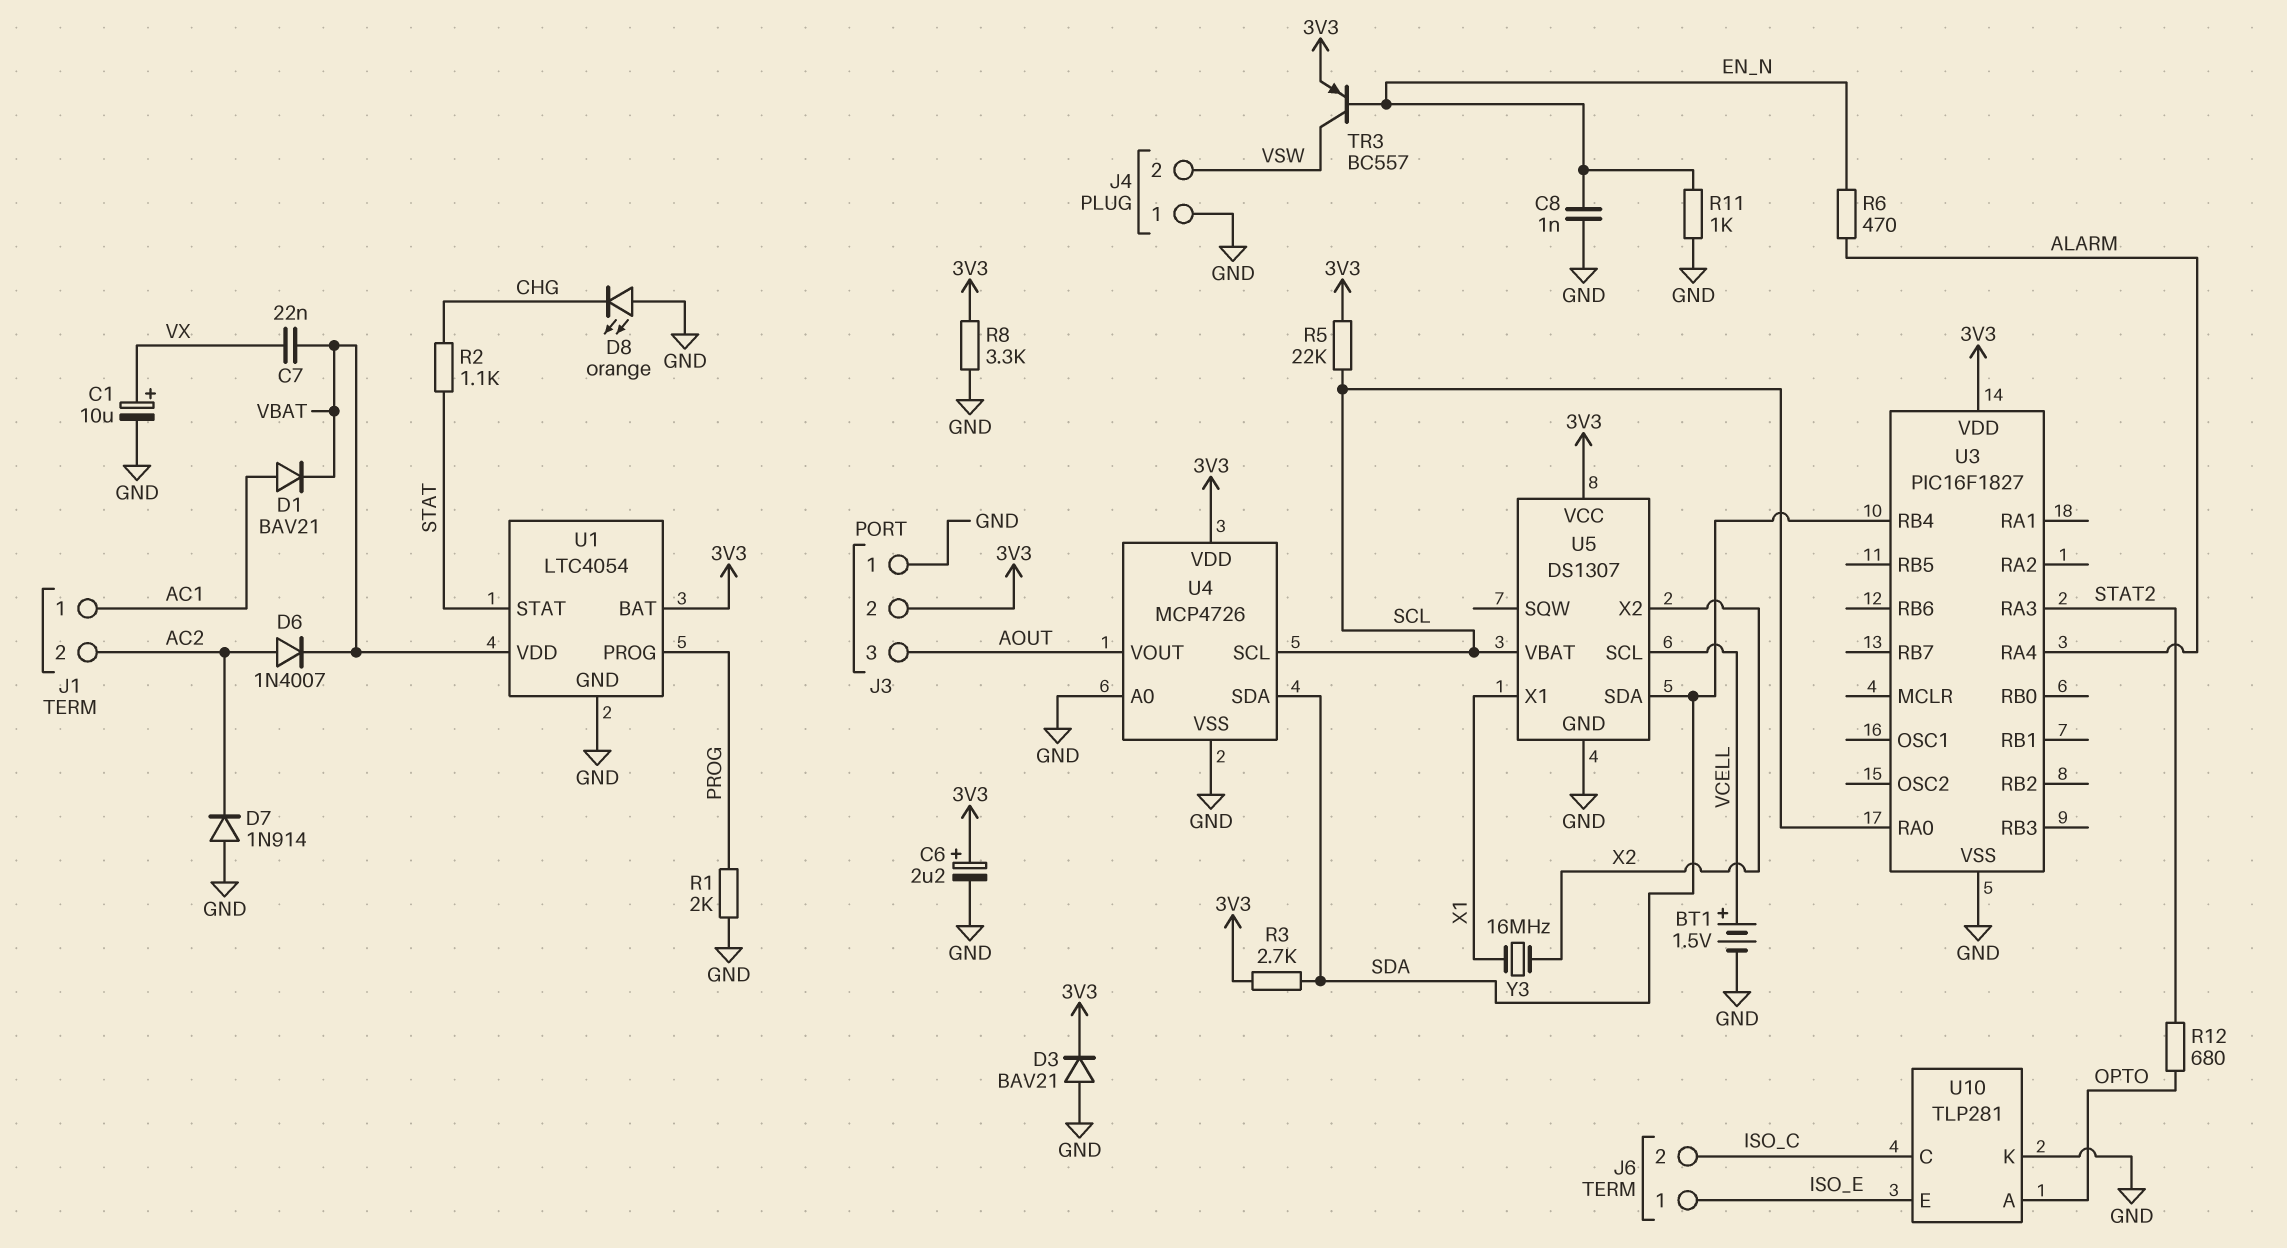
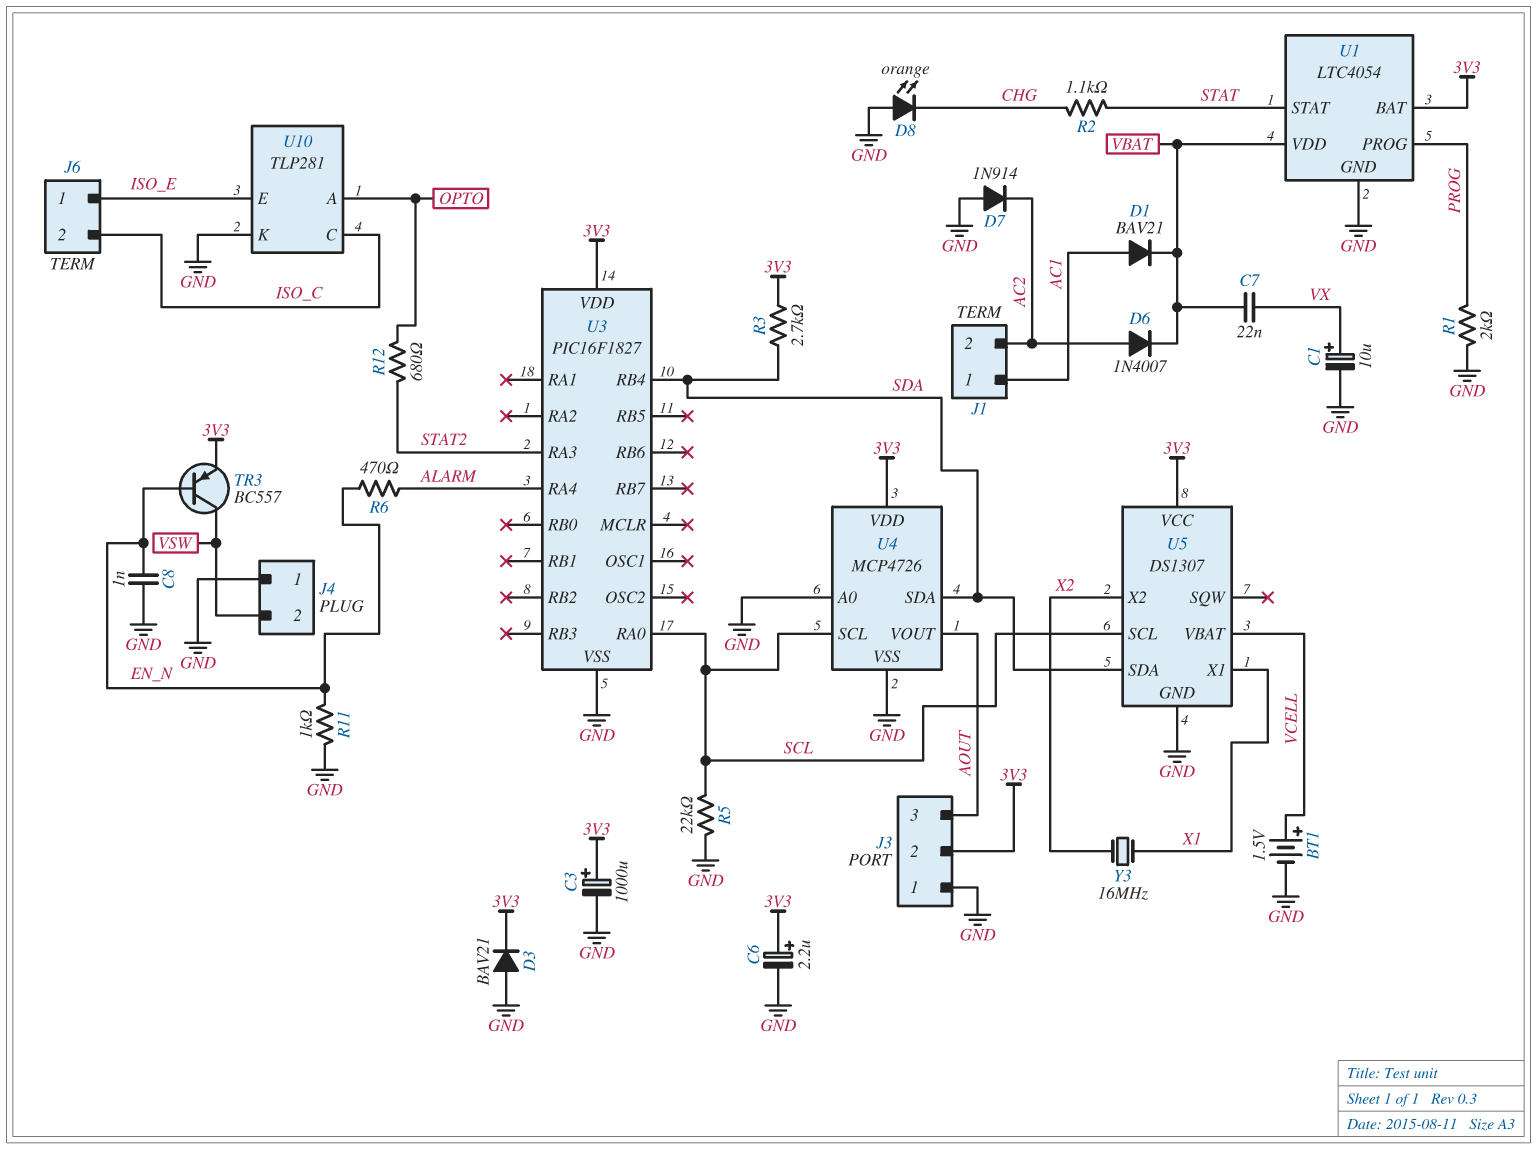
C3: none -> 1000uF (plus 3V3, minus GND)
R5: 22k (3V3, SCL) -> 22k (GND, SCL)
R8: 3.3k (3V3, GND) -> none
U5 pin SCL: VCELL -> SCL
U5 pin VBAT: SCL -> VCELL

